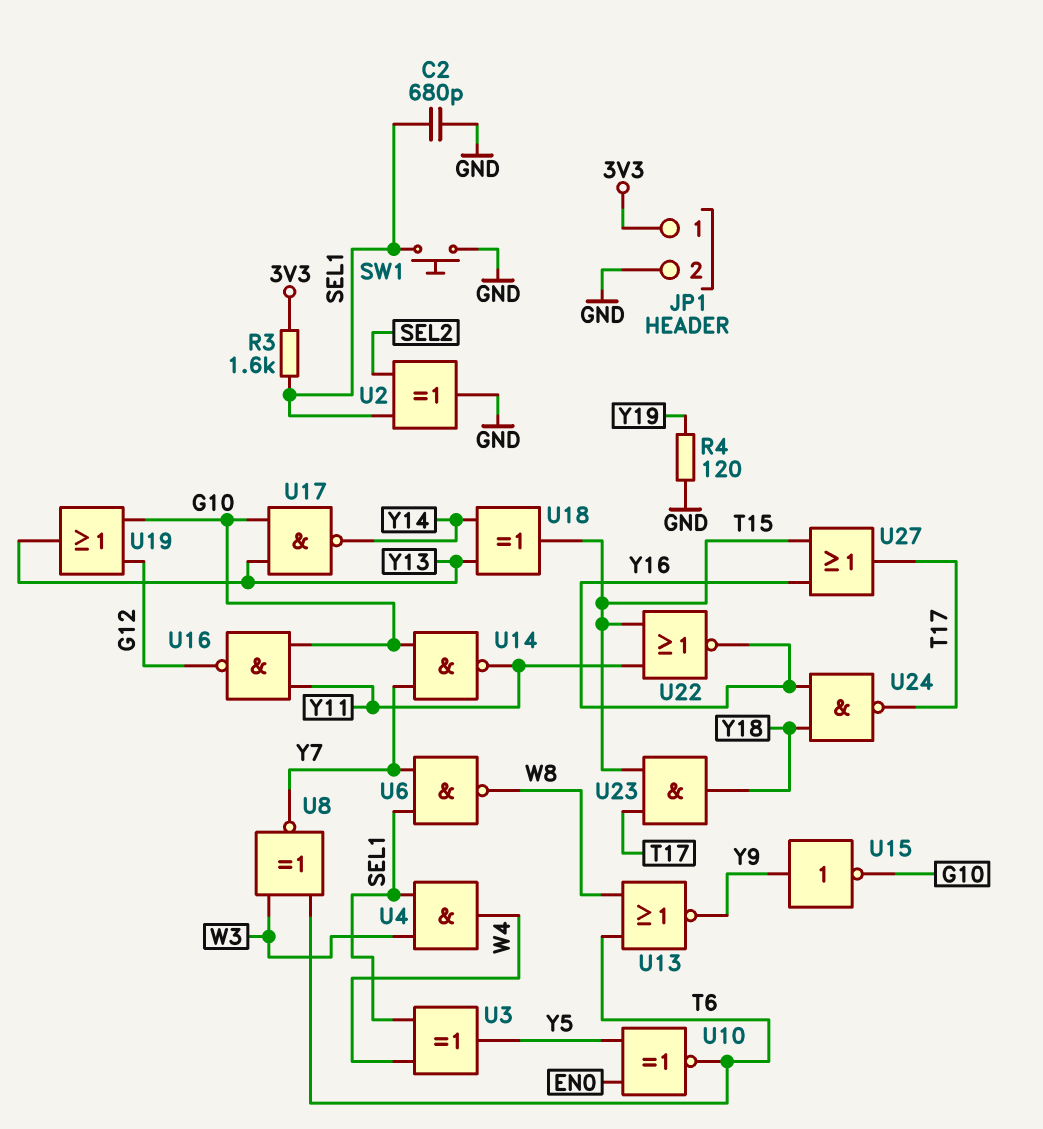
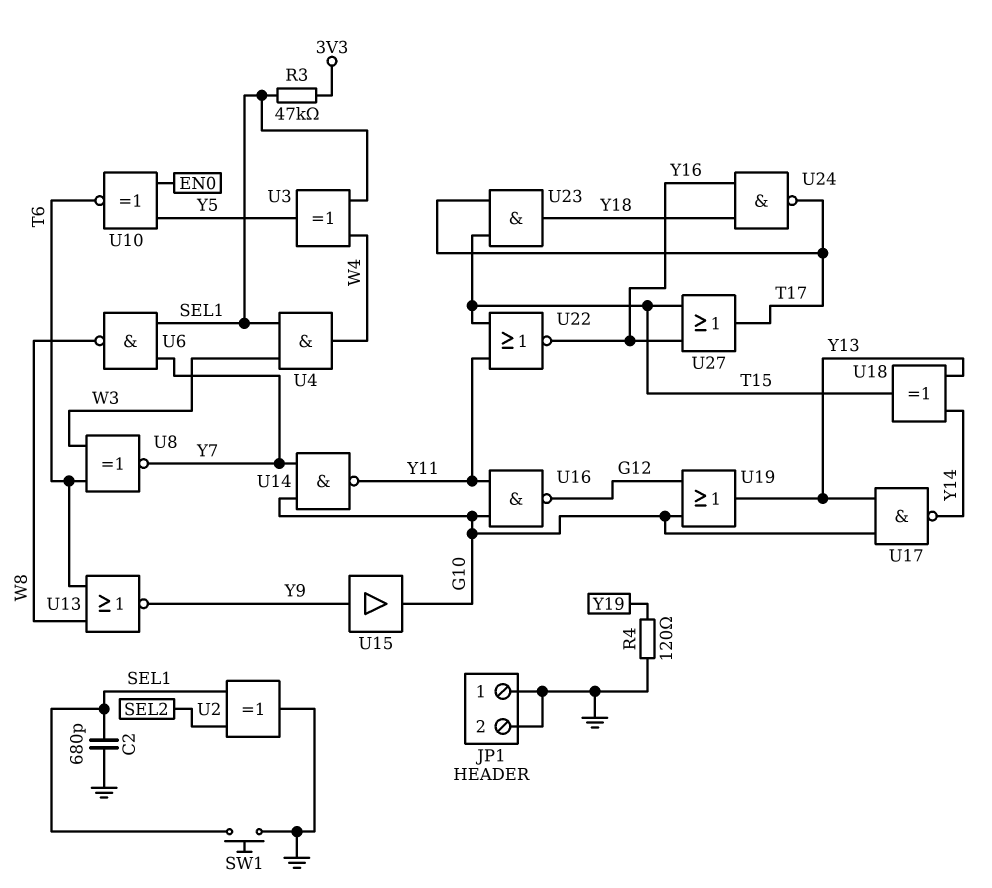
JP1 pin 1: 3V3 -> GND
R3: 1.6k (3V3, SEL1) -> 47k (3V3, SEL1)
U15: NOT (in Y9, out G10) -> buffer (in Y9, out G10)

